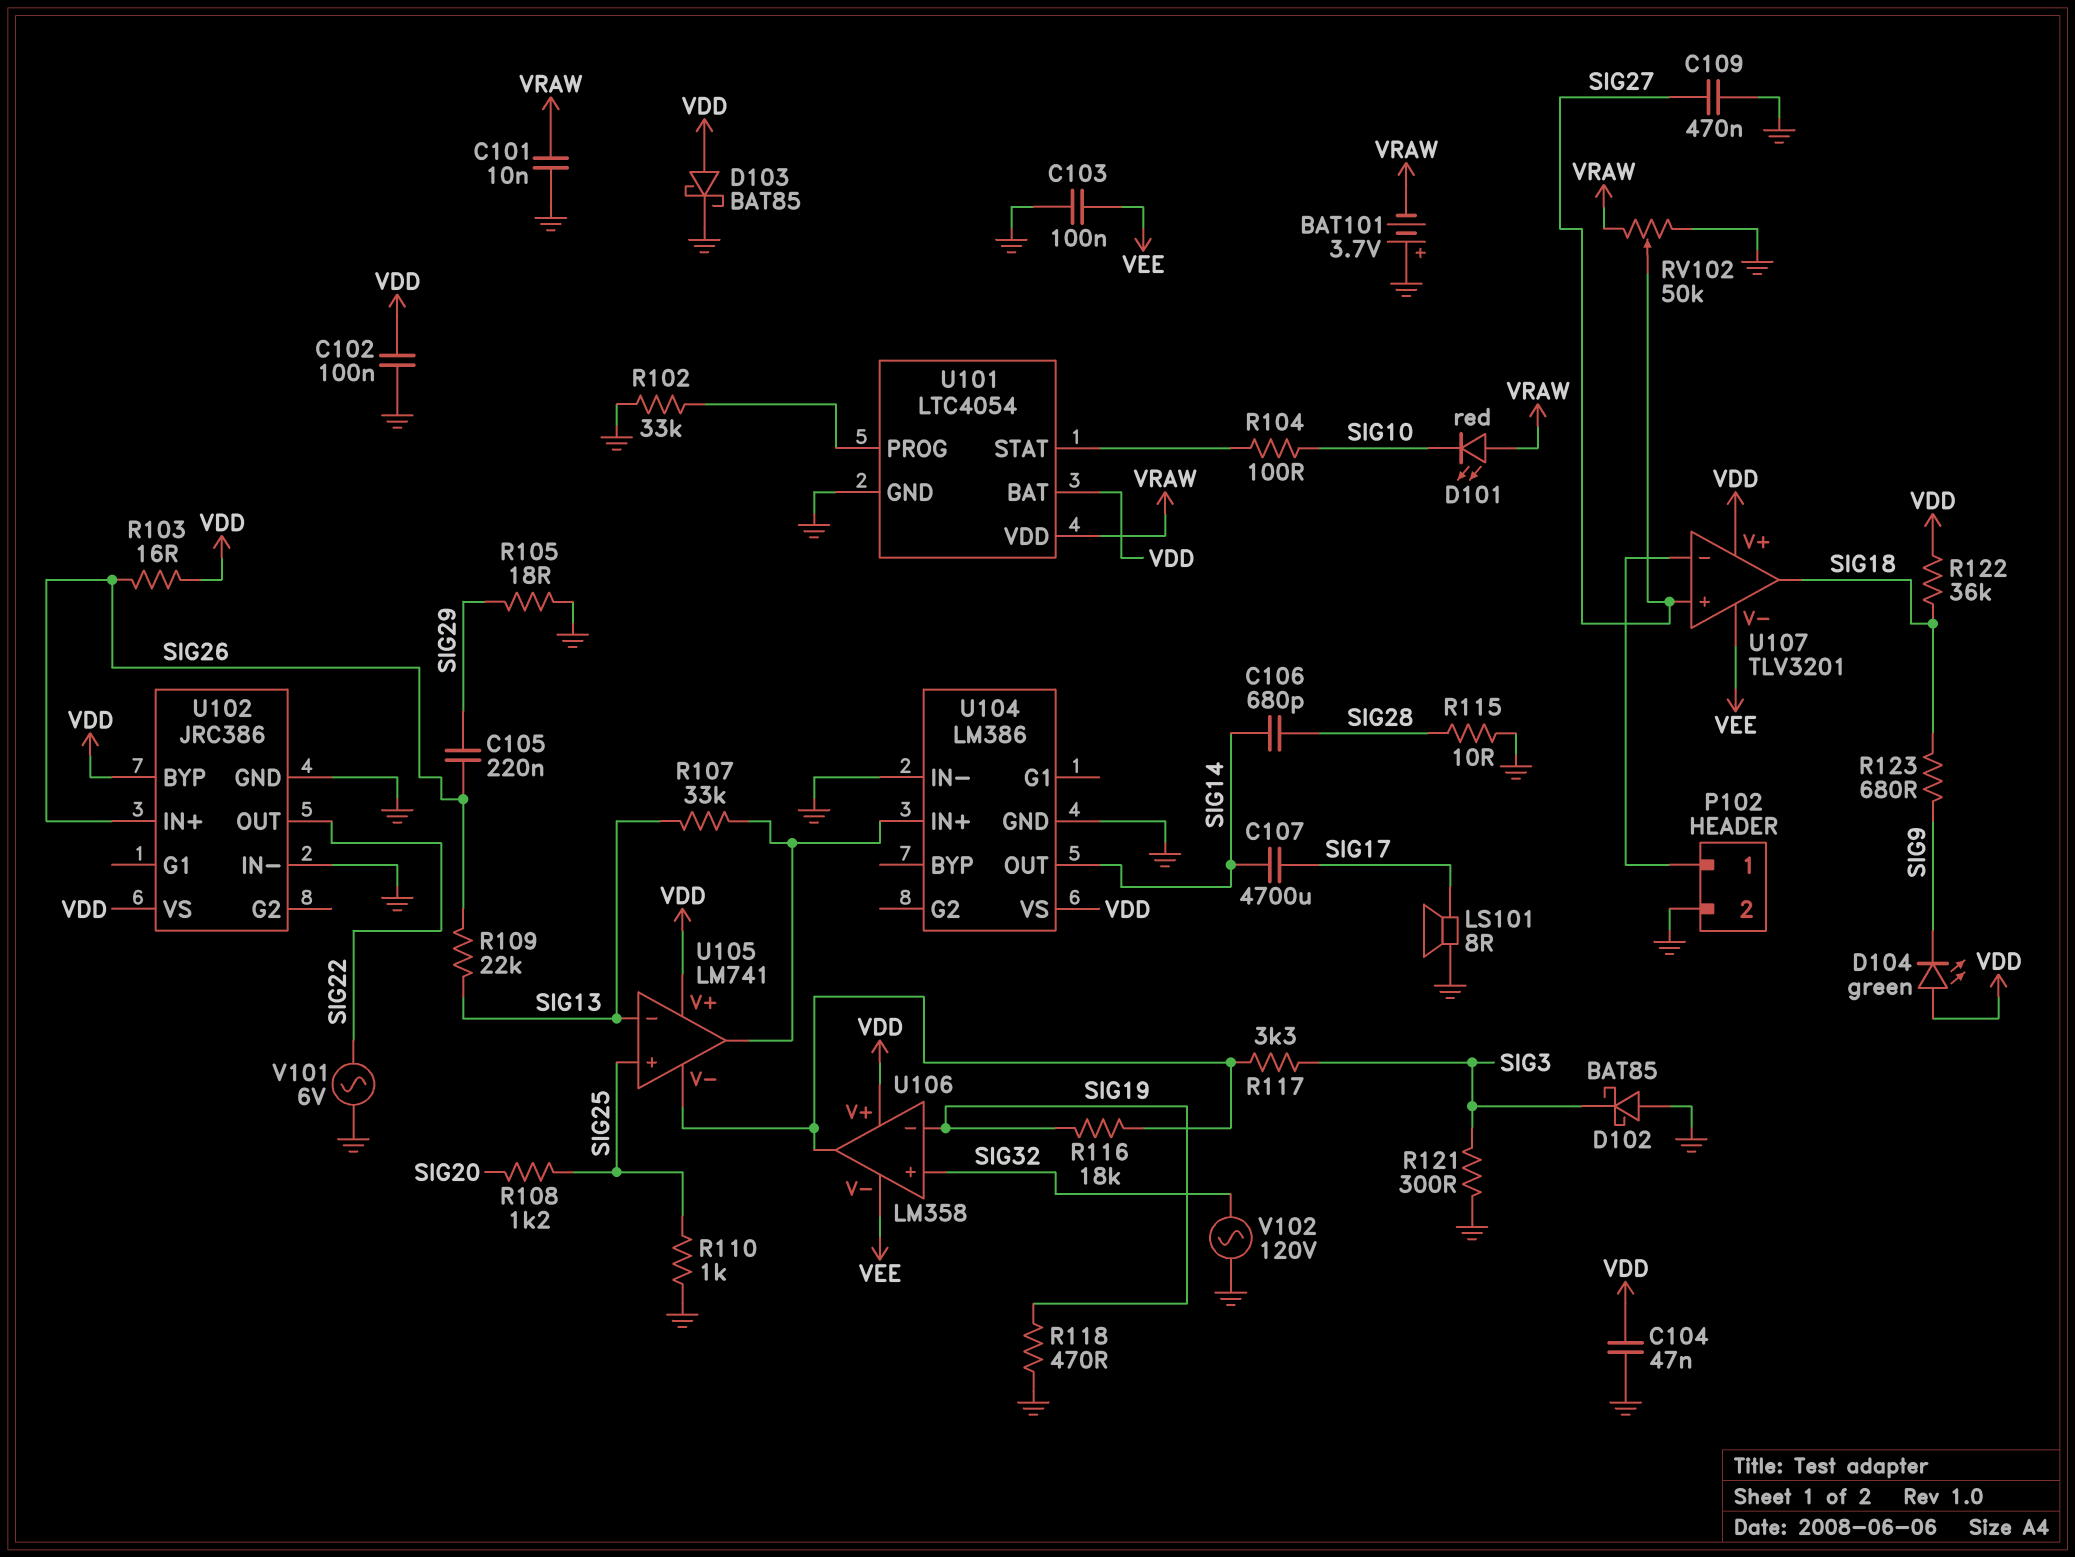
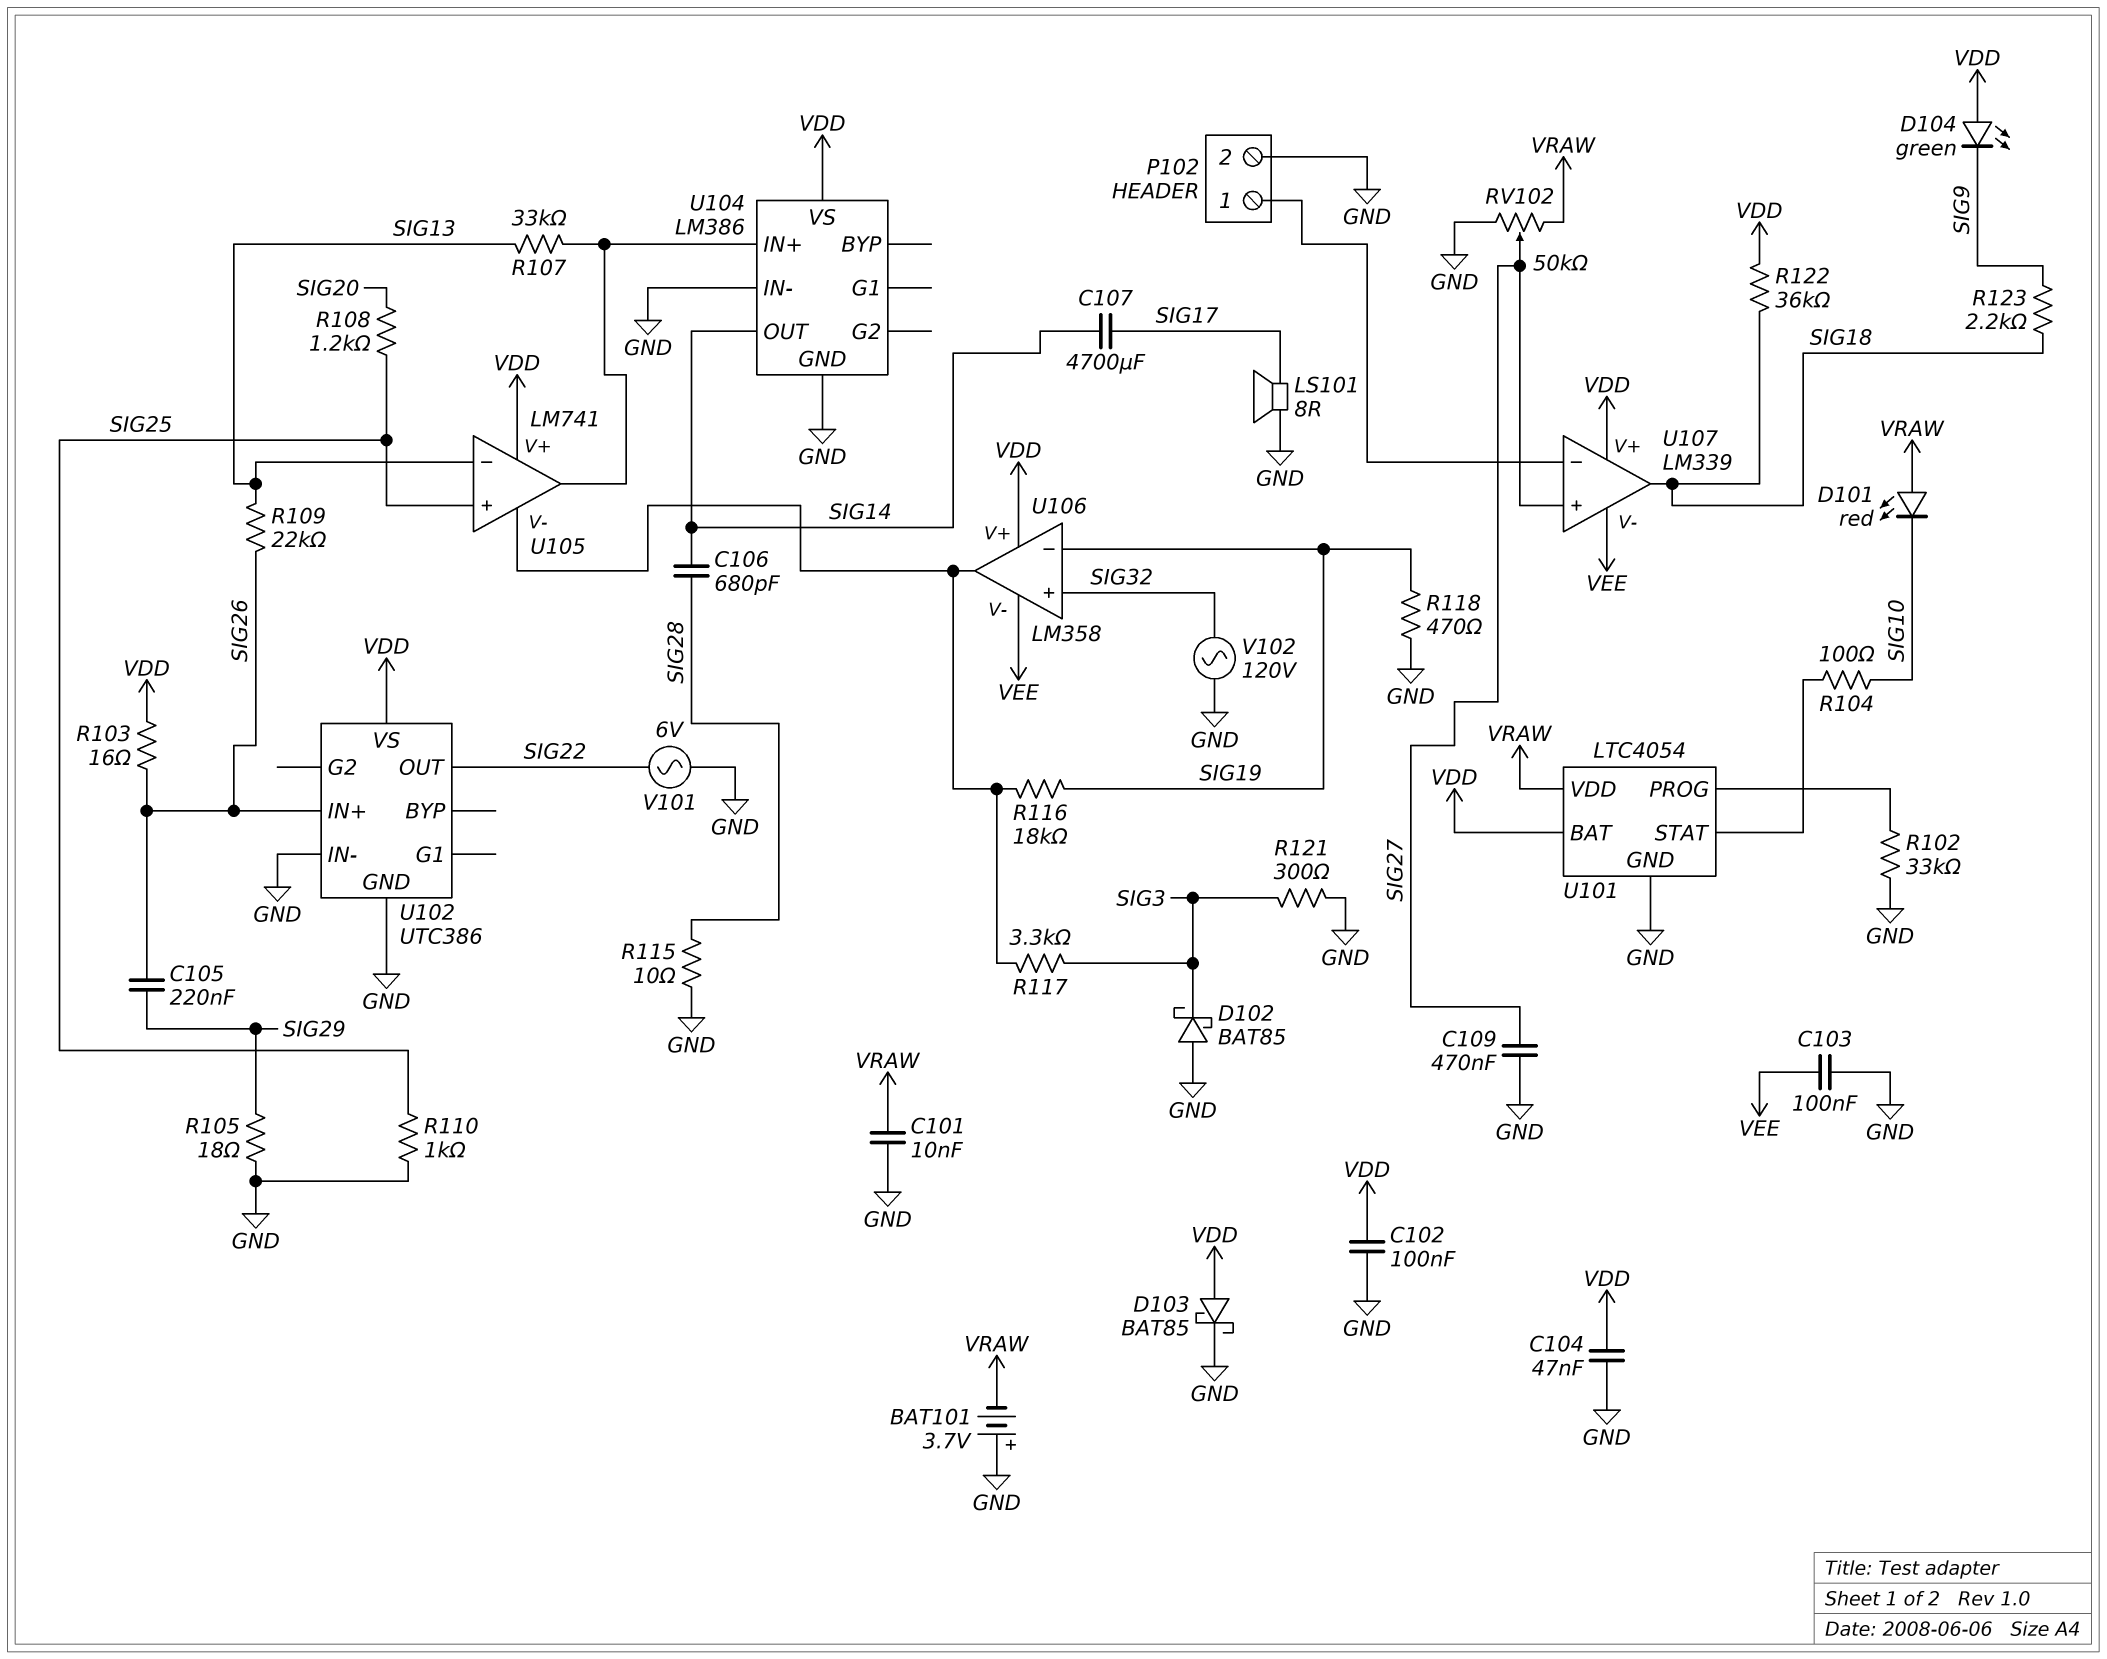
R123: 680 (SIG9, SIG18) -> 2.2k (SIG9, SIG18)
U102: JRC386 -> UTC386
U102 pin BYP: VDD -> none
U107: TLV3201 -> LM339

